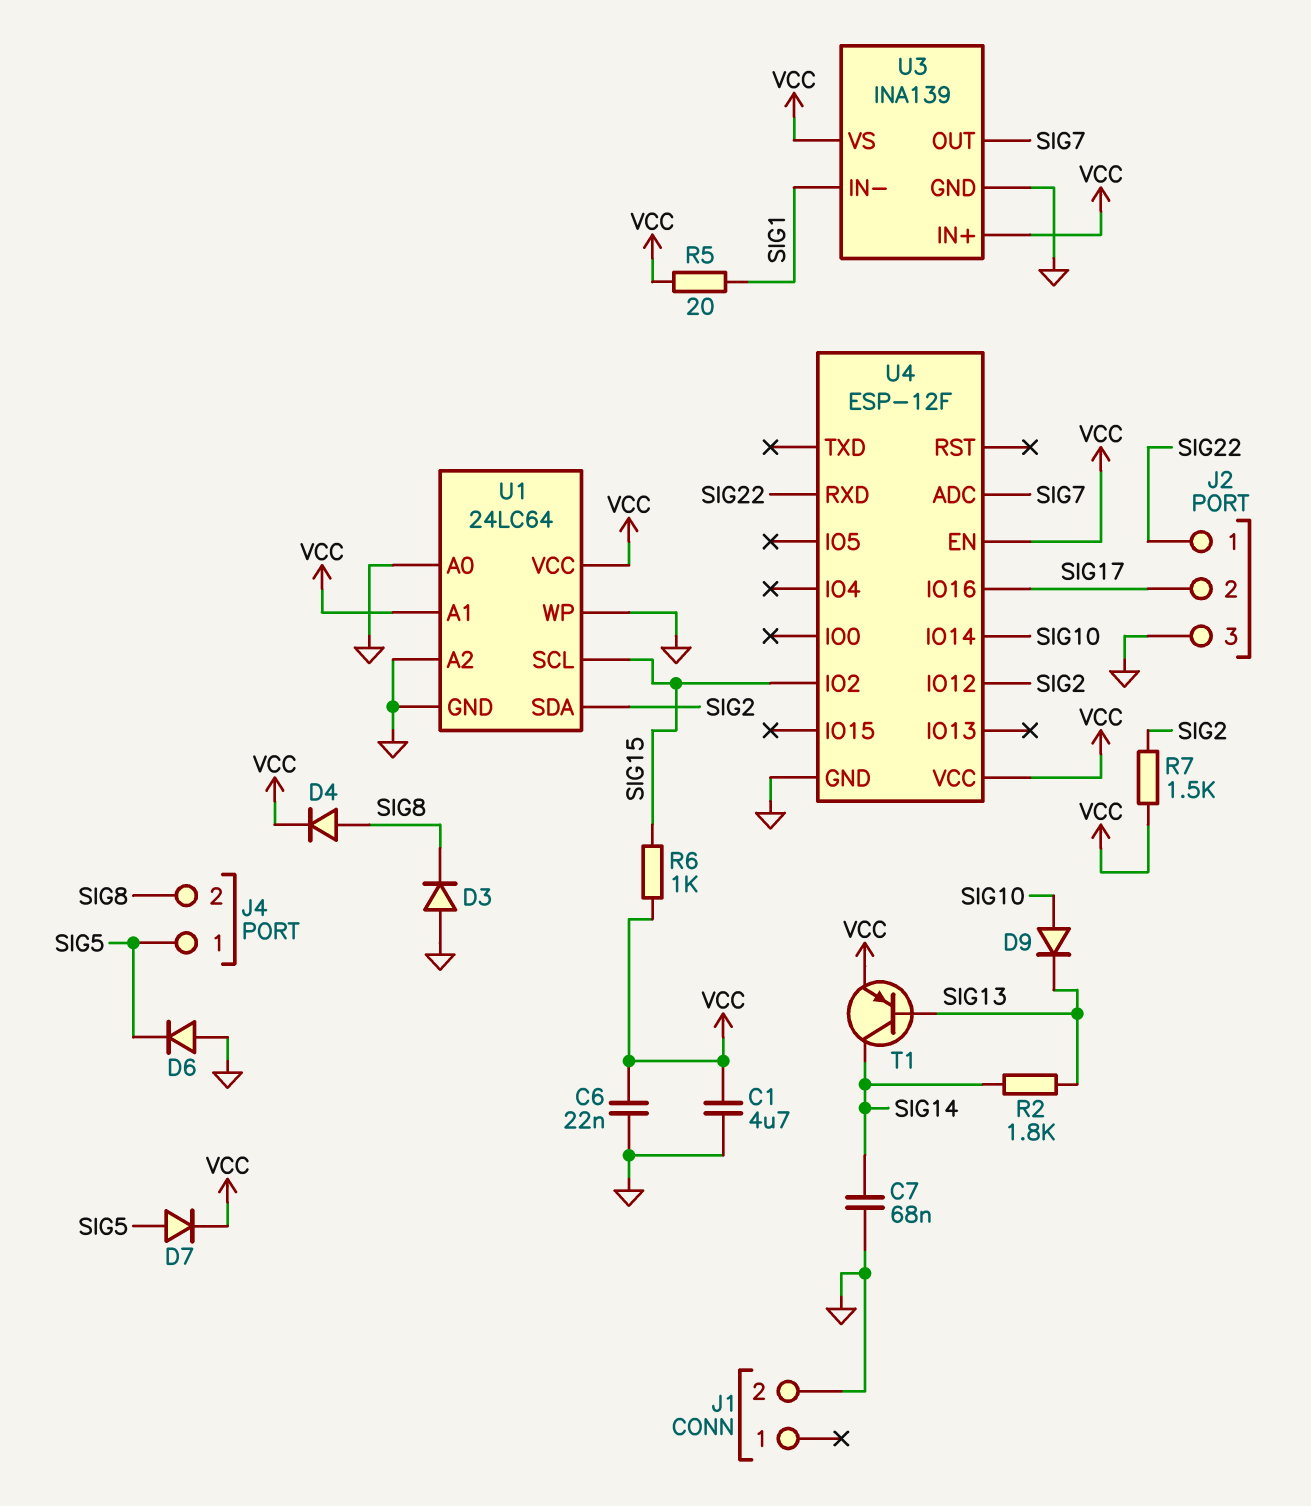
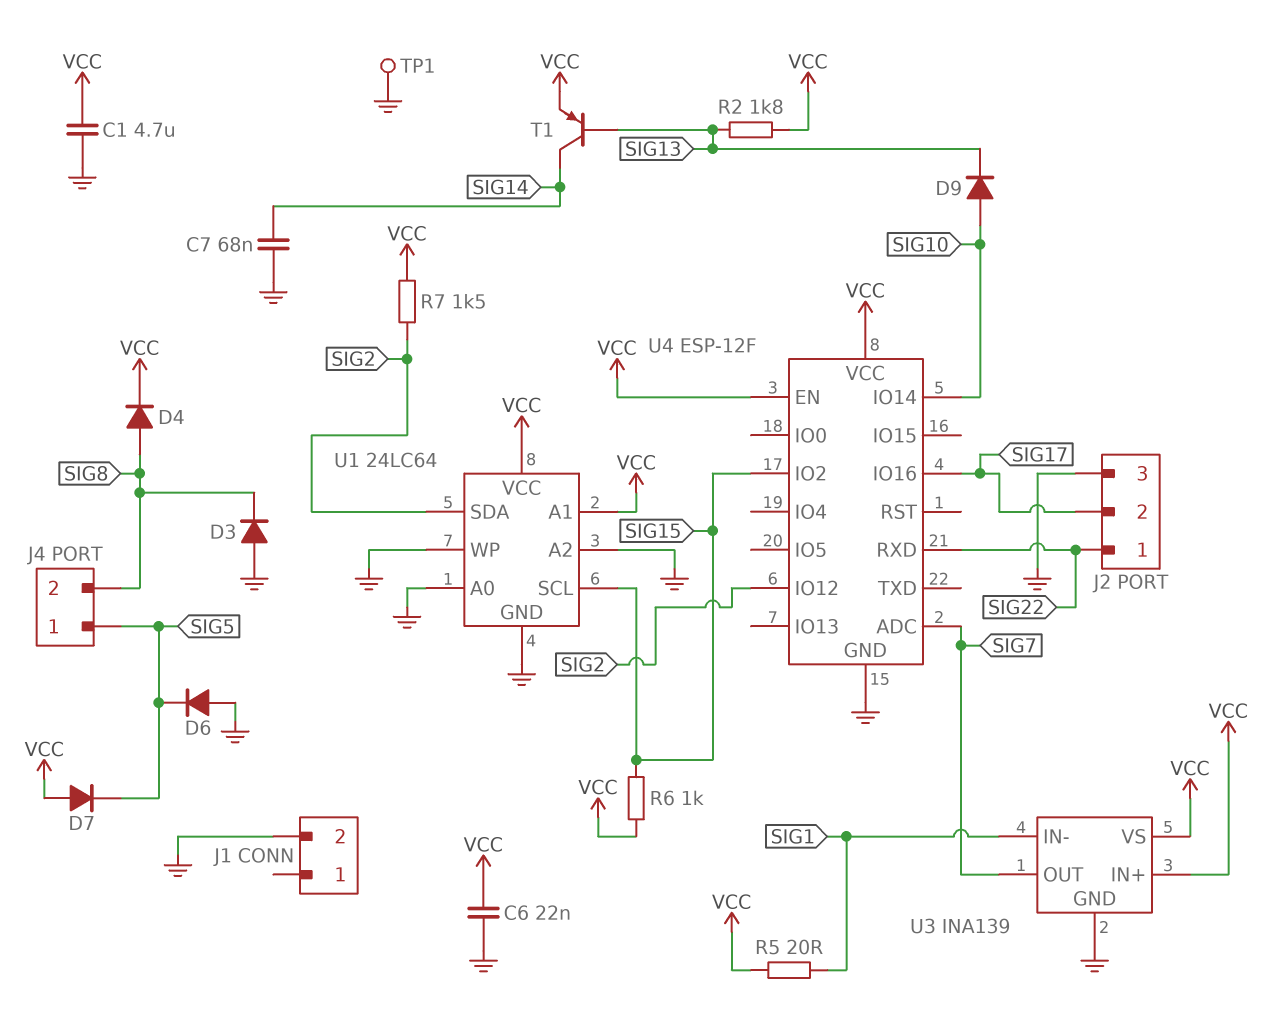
D7: diode (A SIG5, K VCC) -> diode (A VCC, K SIG5)
R2: 1.8k (SIG13, SIG14) -> 1.8k (SIG13, VCC)
TP1: none -> test point (GND)

